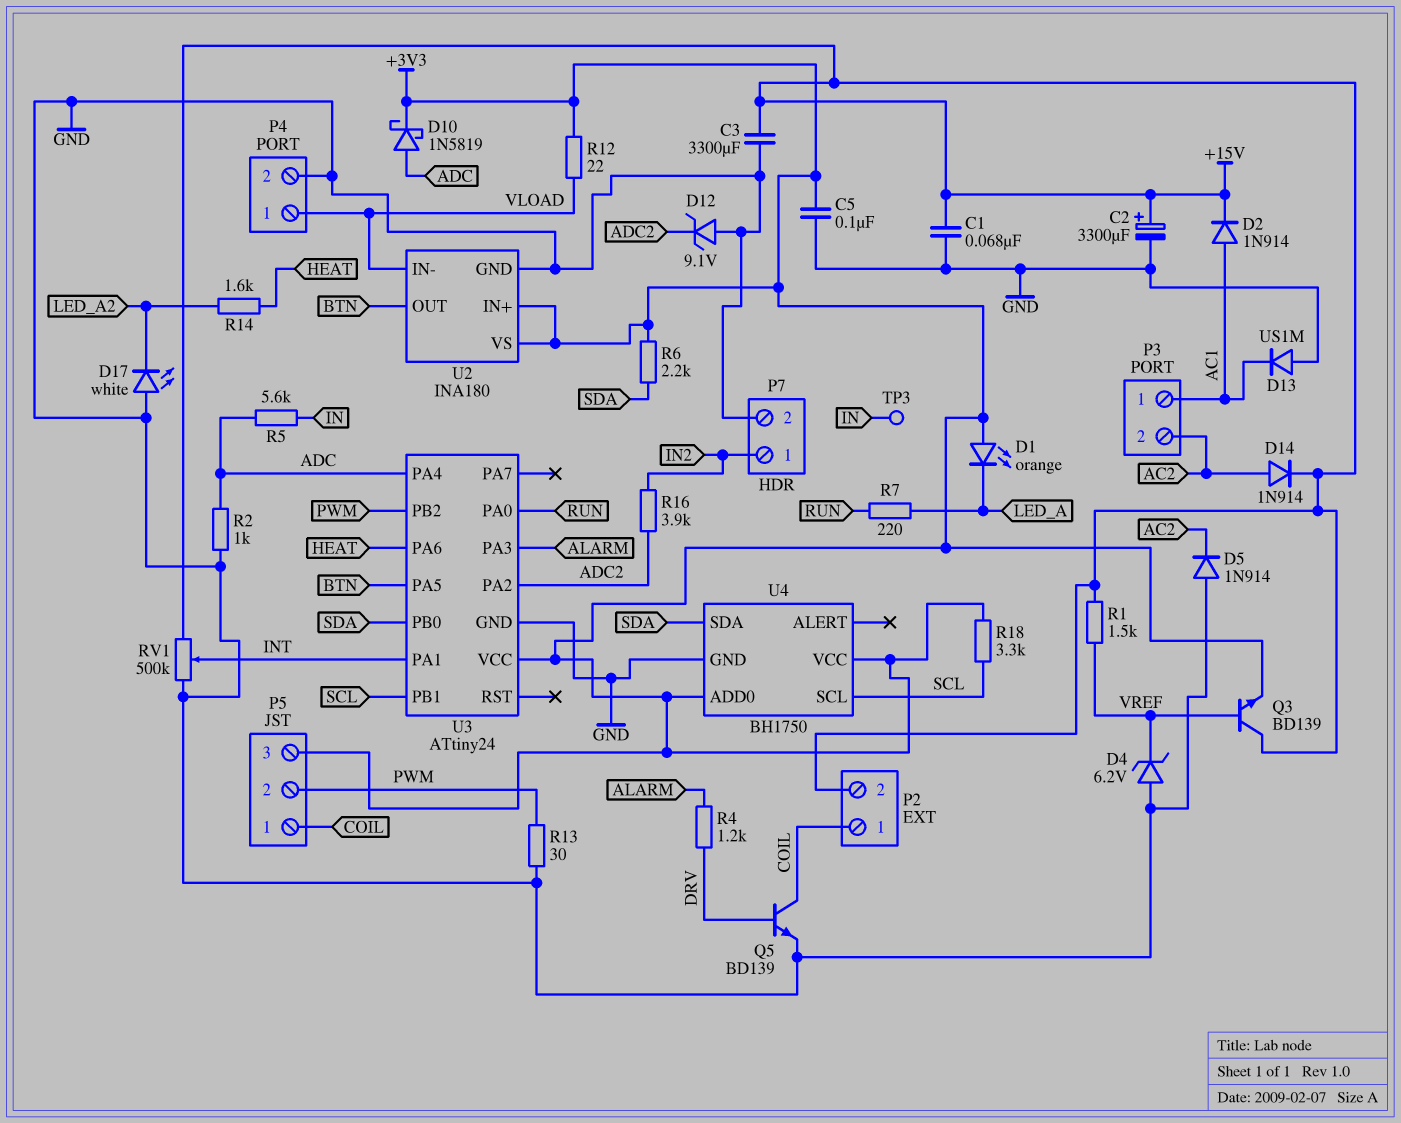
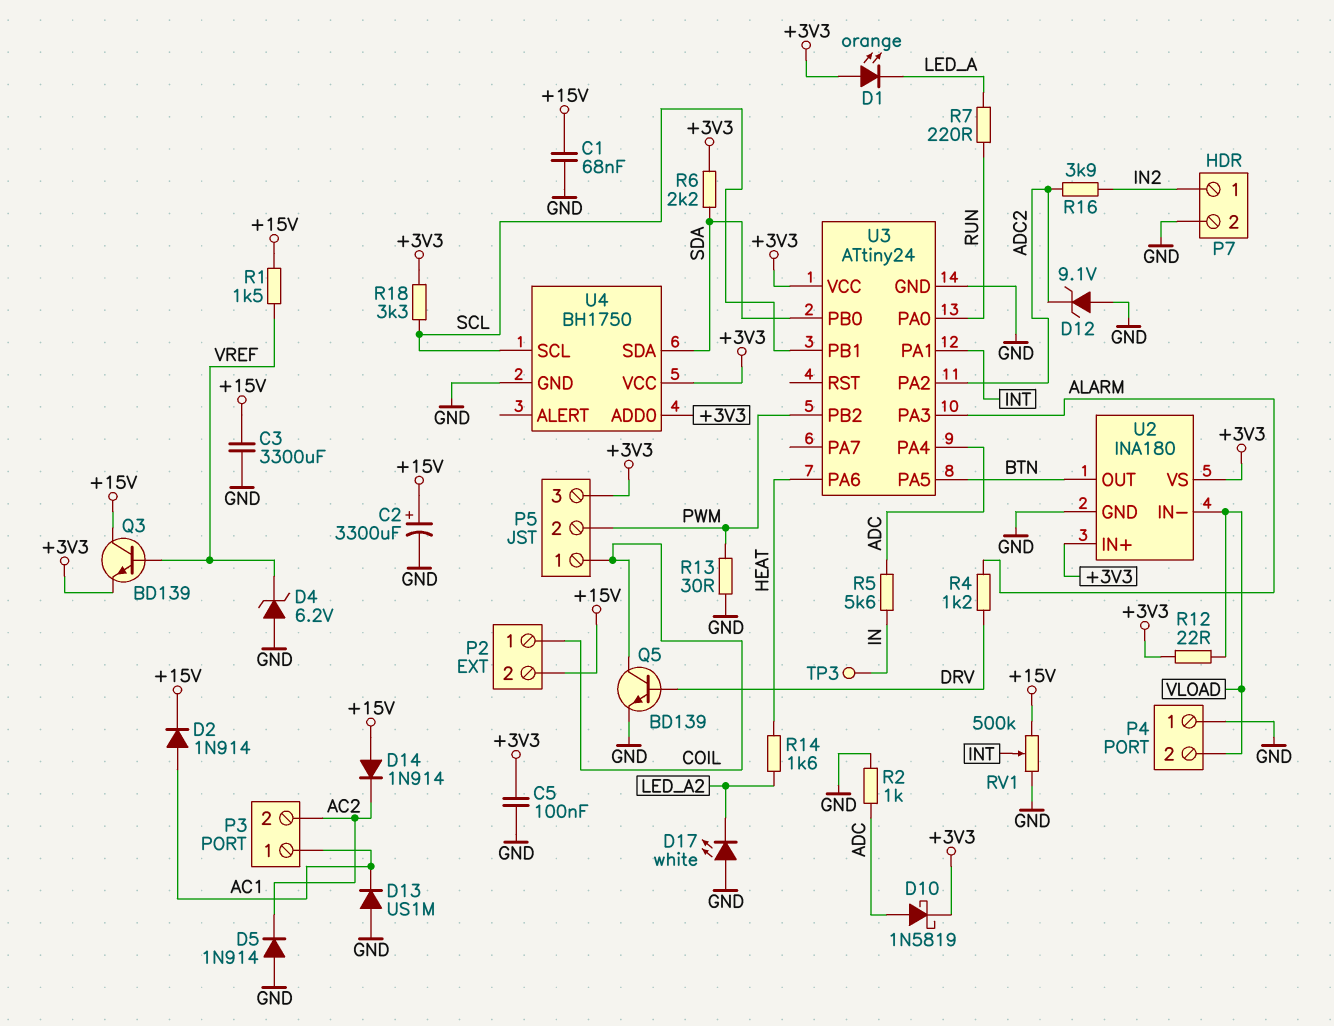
D14: diode 1N914 (A AC2, K +15V) -> diode 1N914 (A +15V, K AC2)
P4 pin 1: VLOAD -> GND
P4 pin 2: GND -> VLOAD

